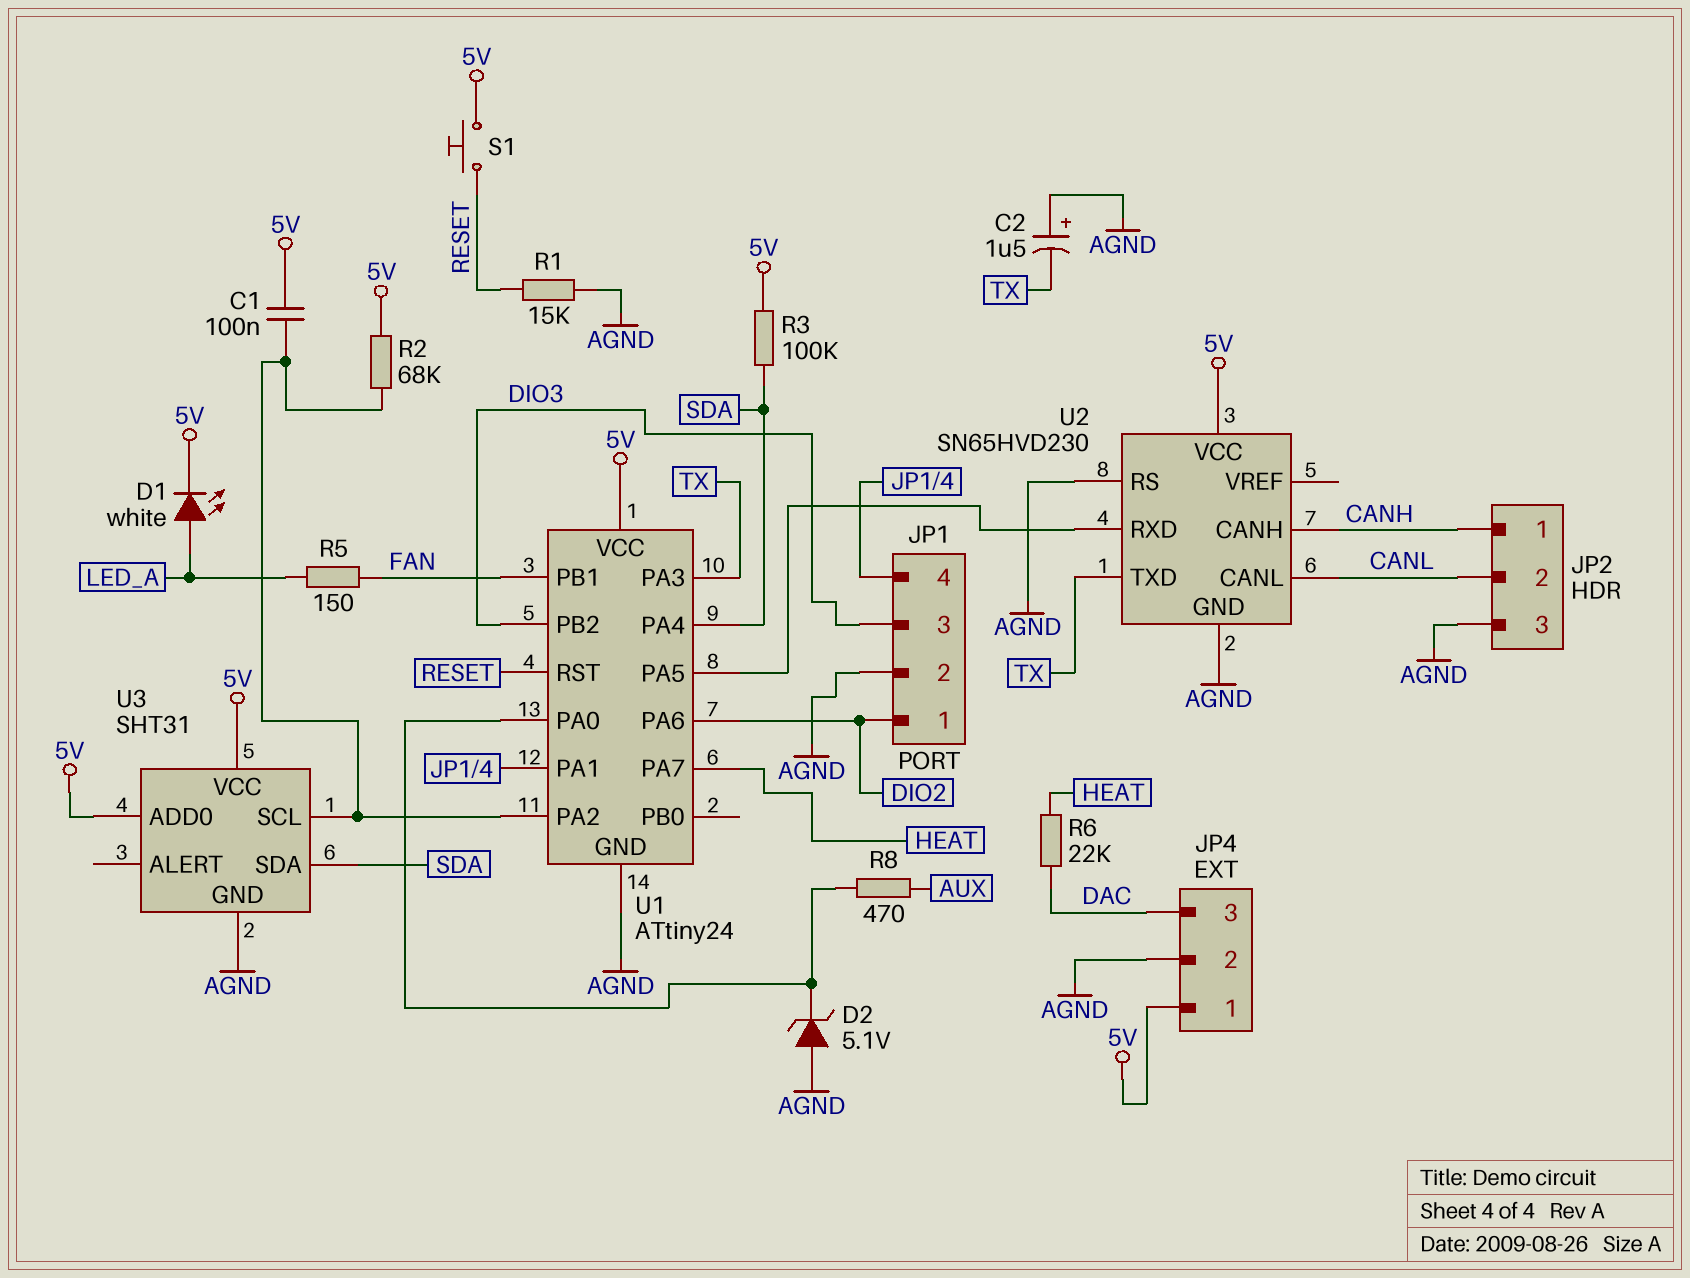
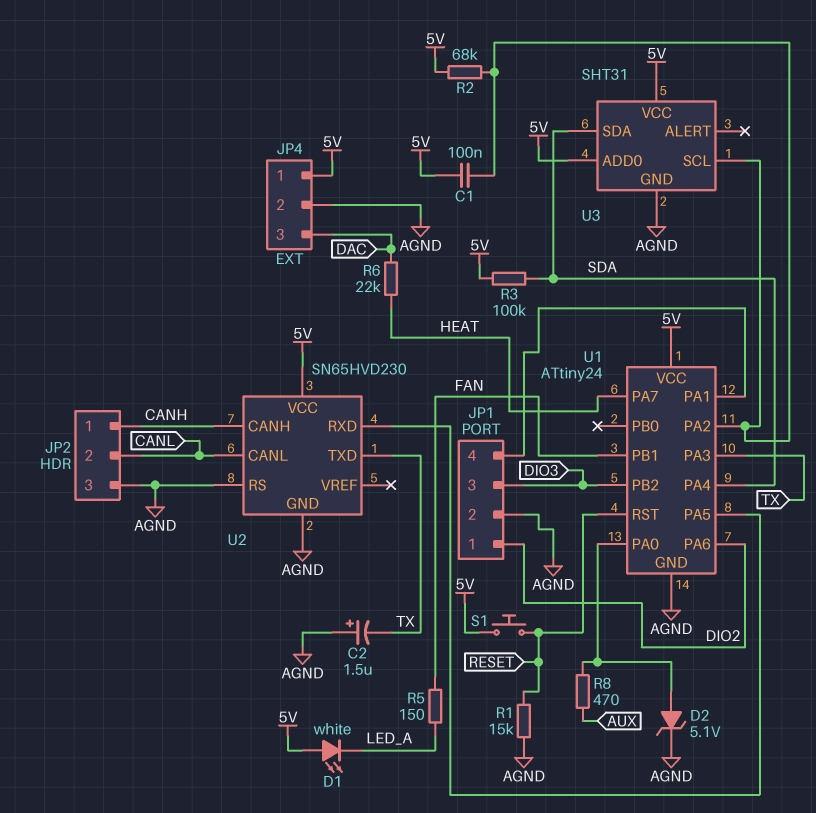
D1: LED white (A LED_A, K 5V) -> LED white (A 5V, K LED_A)
D2: zener 5.1V (A AGND, K U1/PA0) -> zener 5.1V (A U1/PA0, K AGND)

